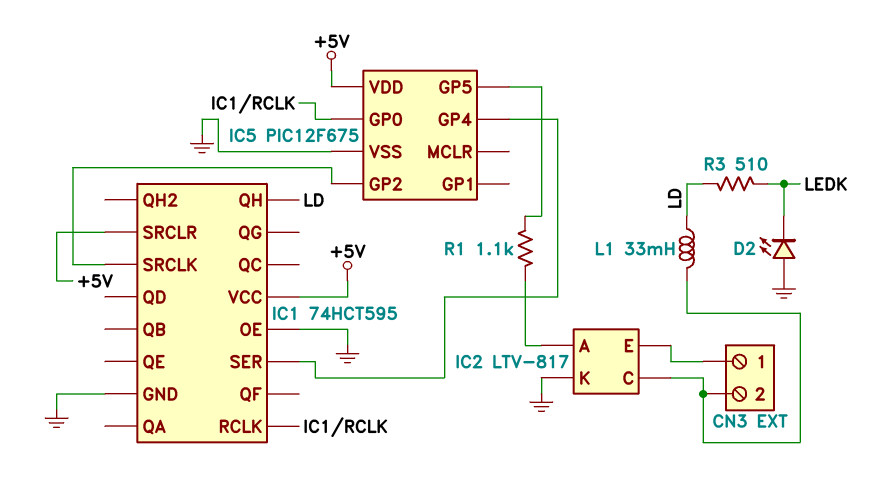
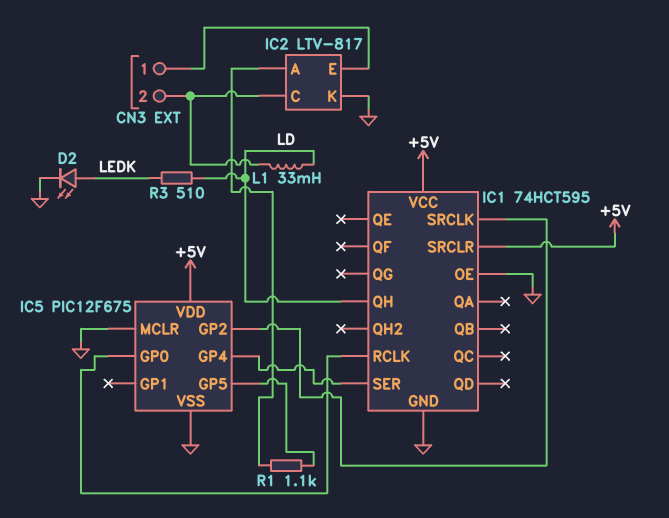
D2: LED (A GND, K LEDK) -> LED (A LEDK, K GND)
IC5 pin MCLR: none -> GND

